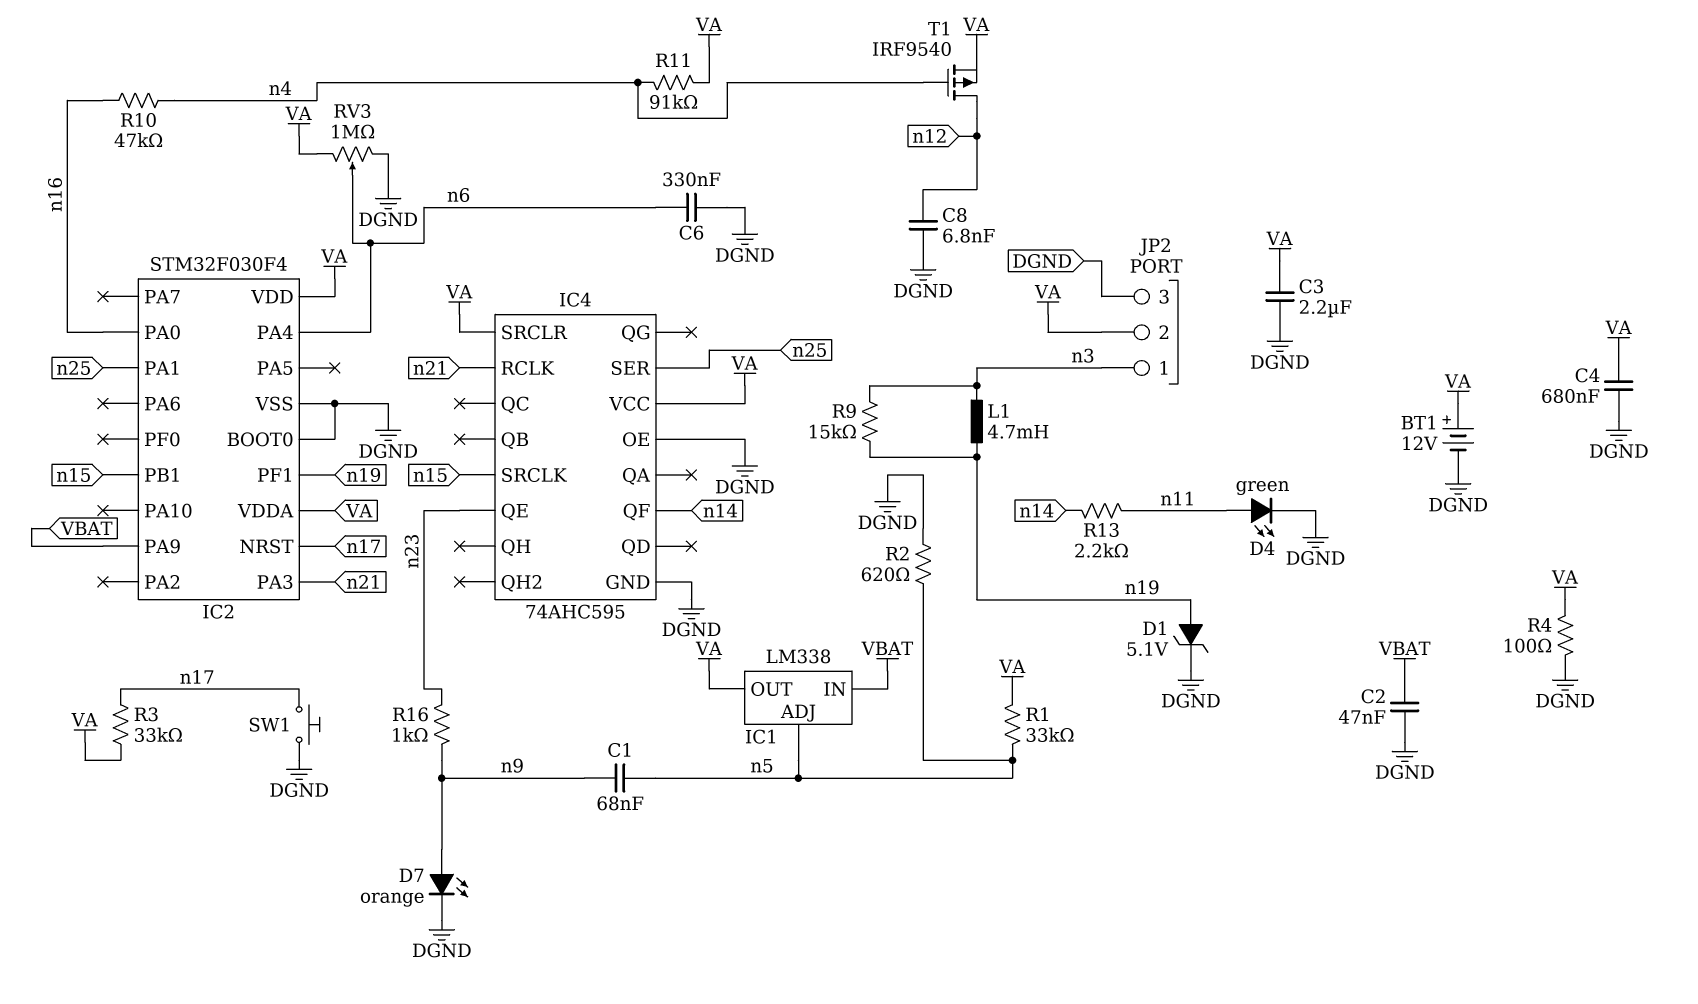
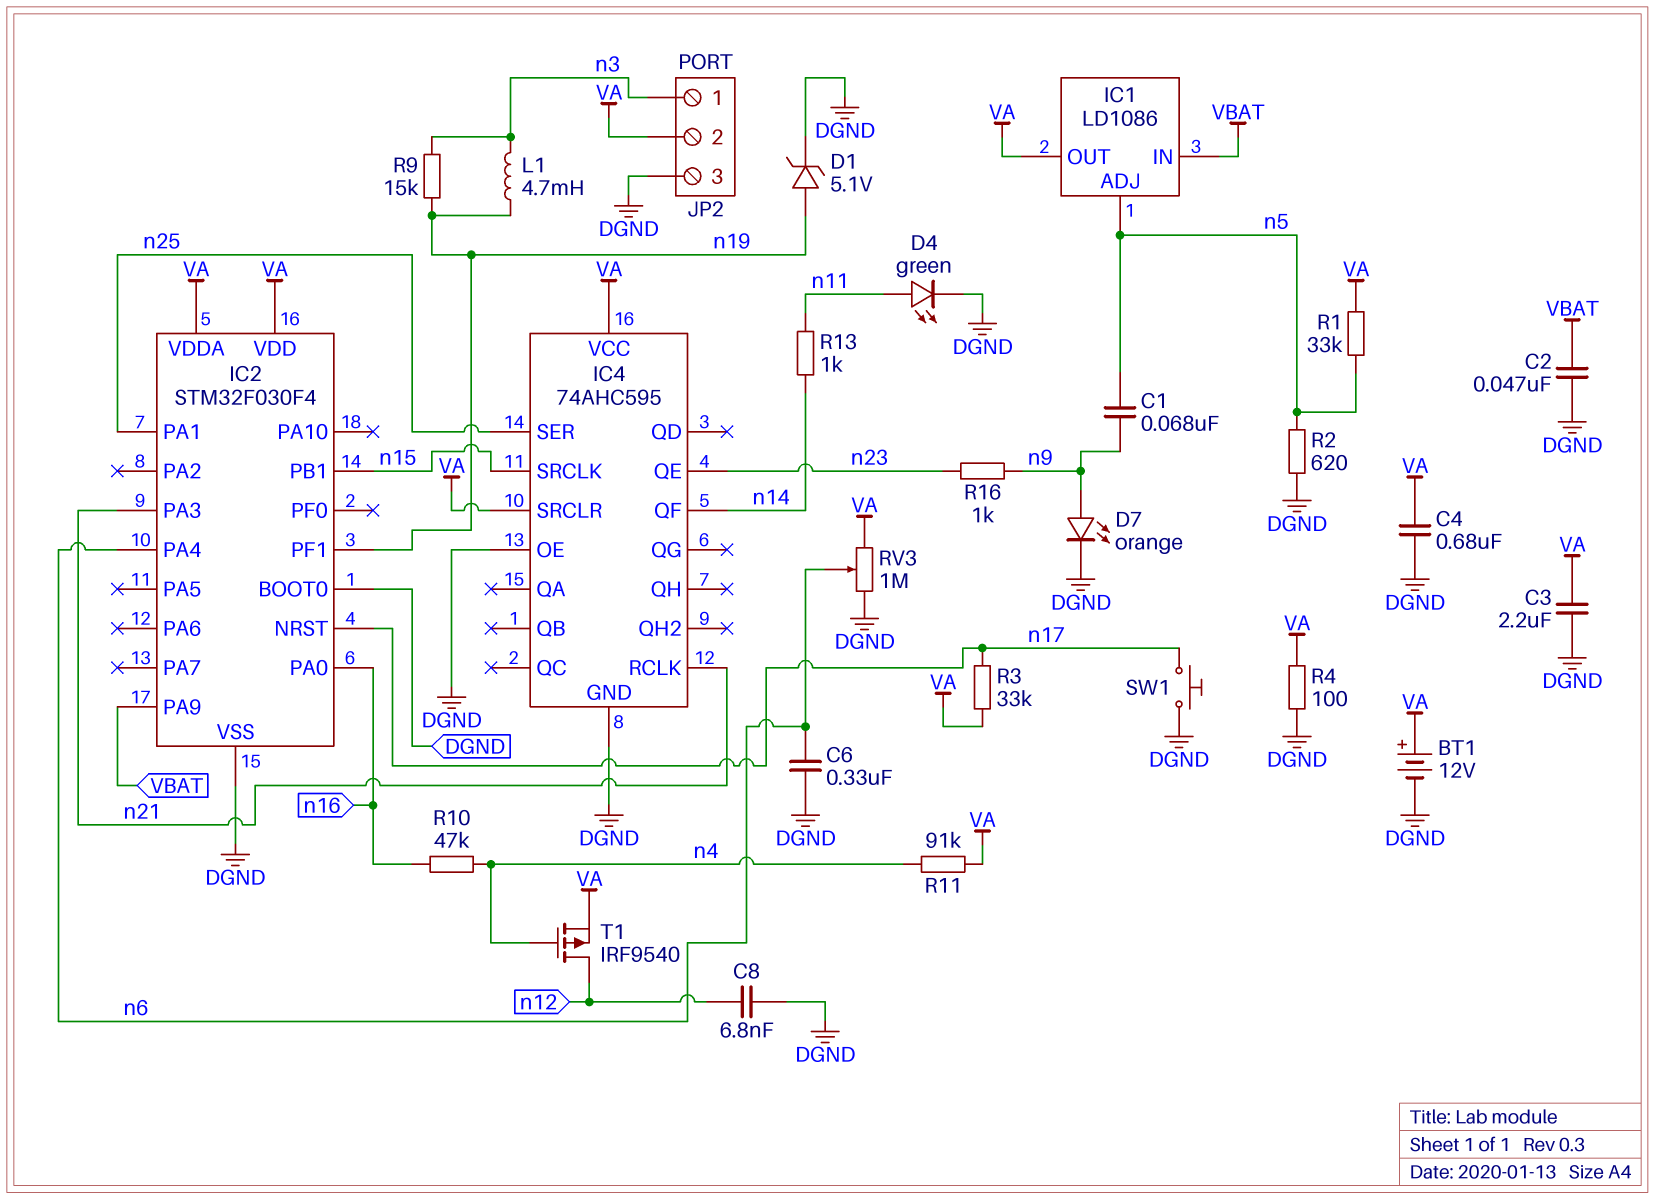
IC1: LM338 -> LD1086
R13: 2.2k (n11, n14) -> 1k (n11, n14)

